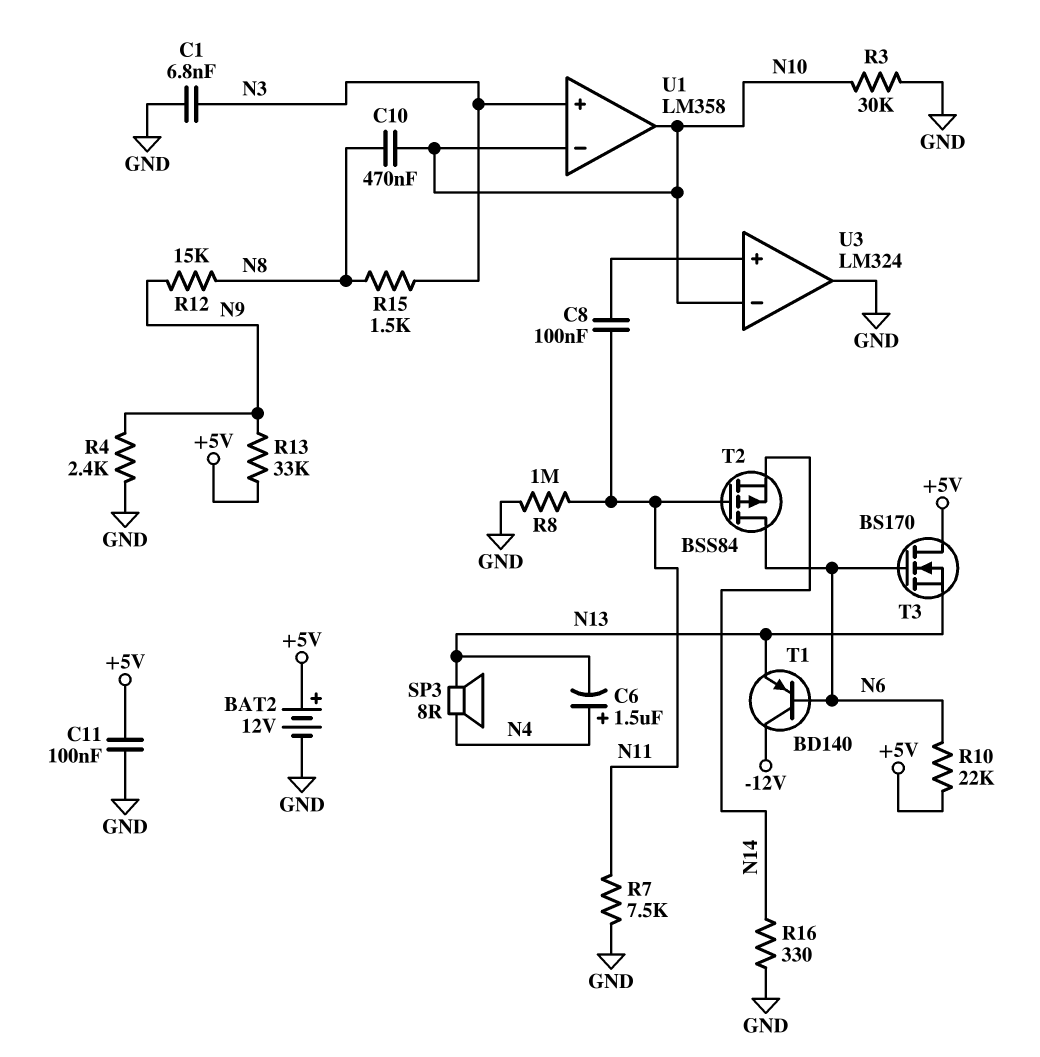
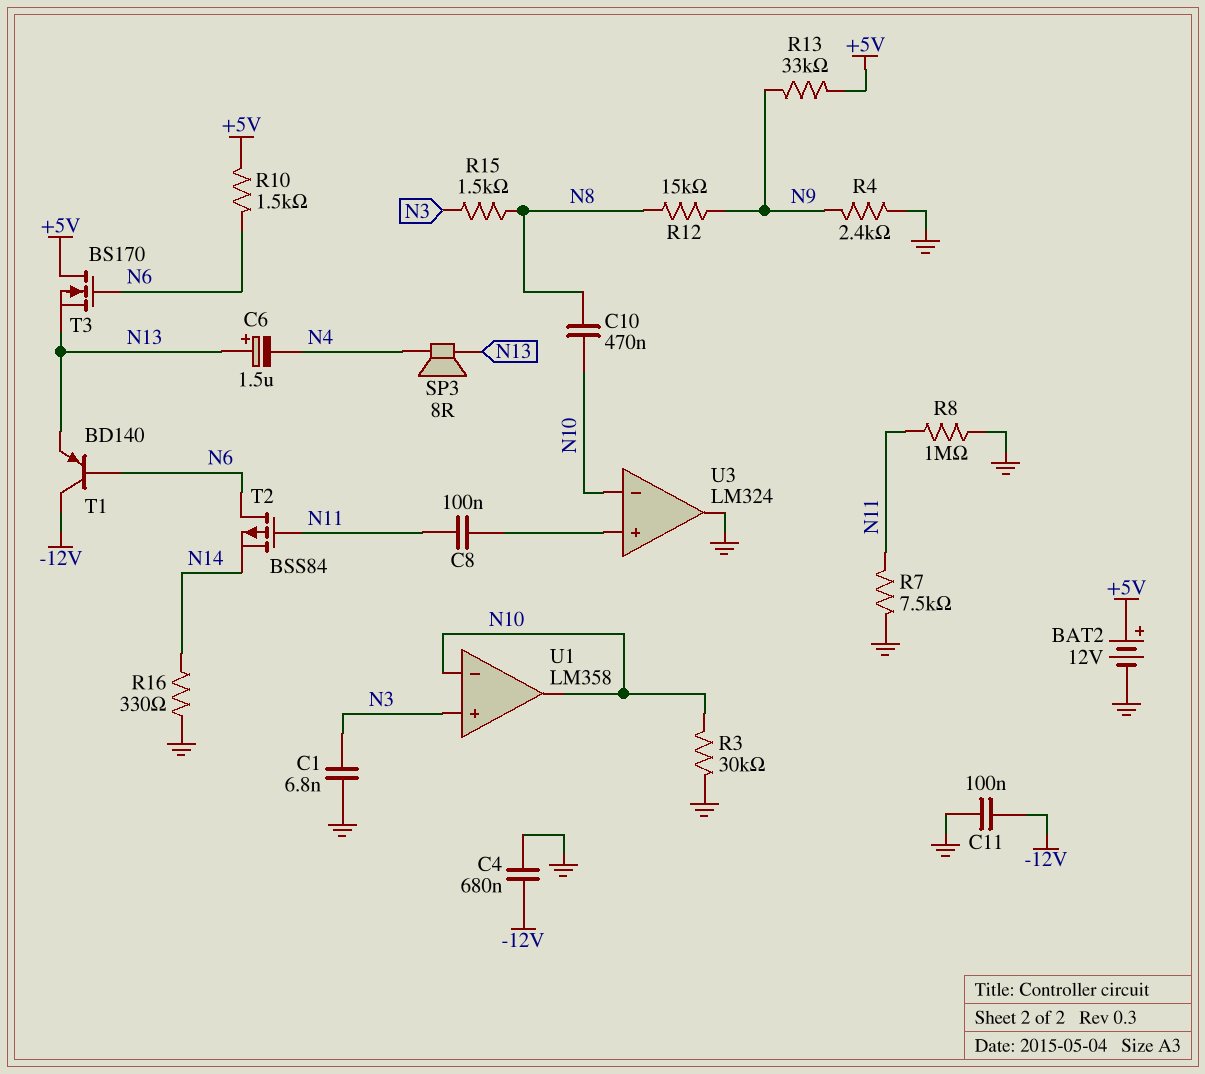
C4: none -> 680nF (-12V, GND)
C6: 1.5uF (plus N4, minus N13) -> 1.5uF (plus N13, minus N4)
C11: 100nF (+5V, GND) -> 100nF (-12V, GND)
R10: 22k (+5V, N6) -> 1.5k (+5V, N6)

